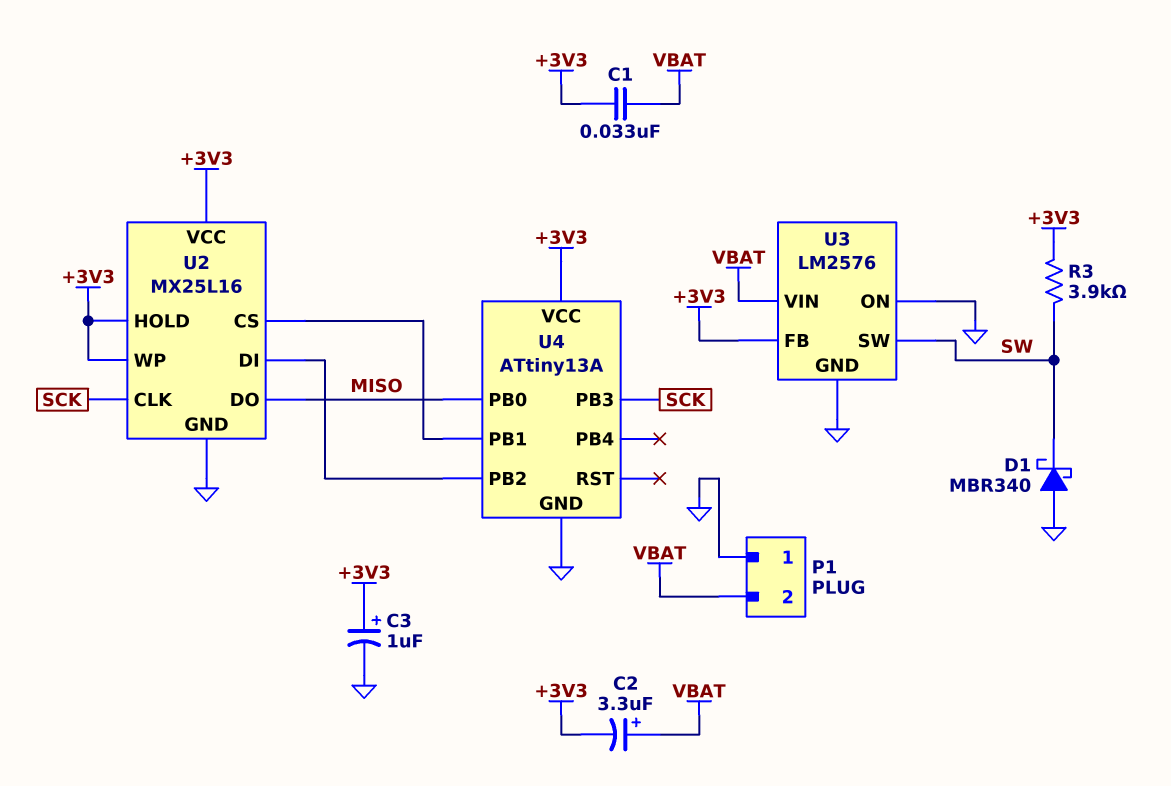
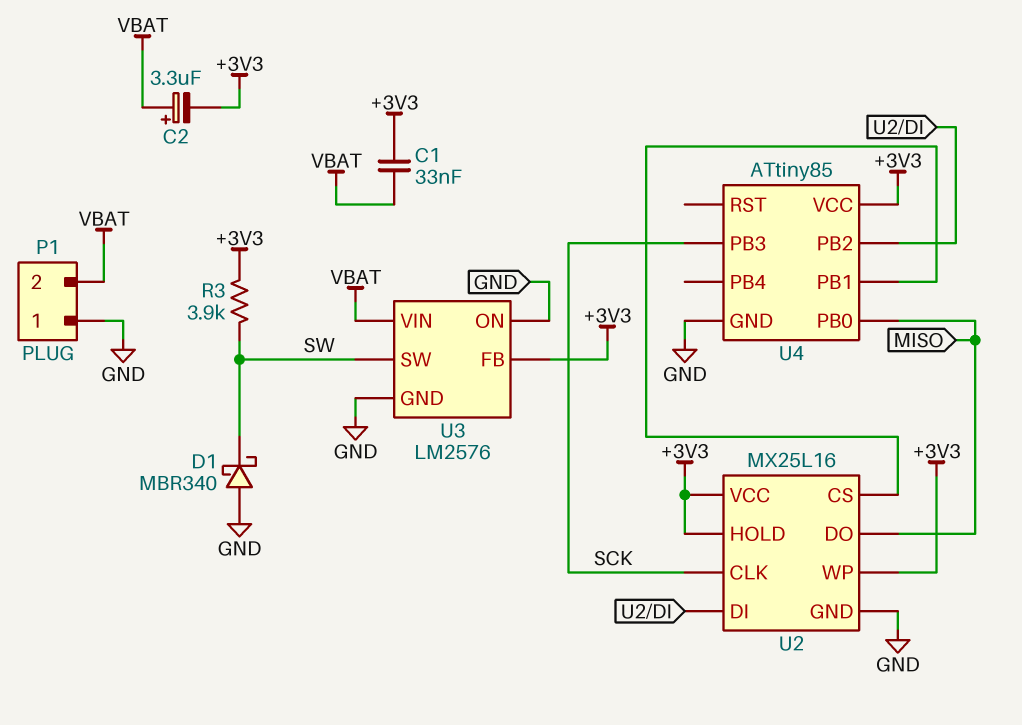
C3: 1uF (plus +3V3, minus GND) -> none
U4: ATtiny13A -> ATtiny85

